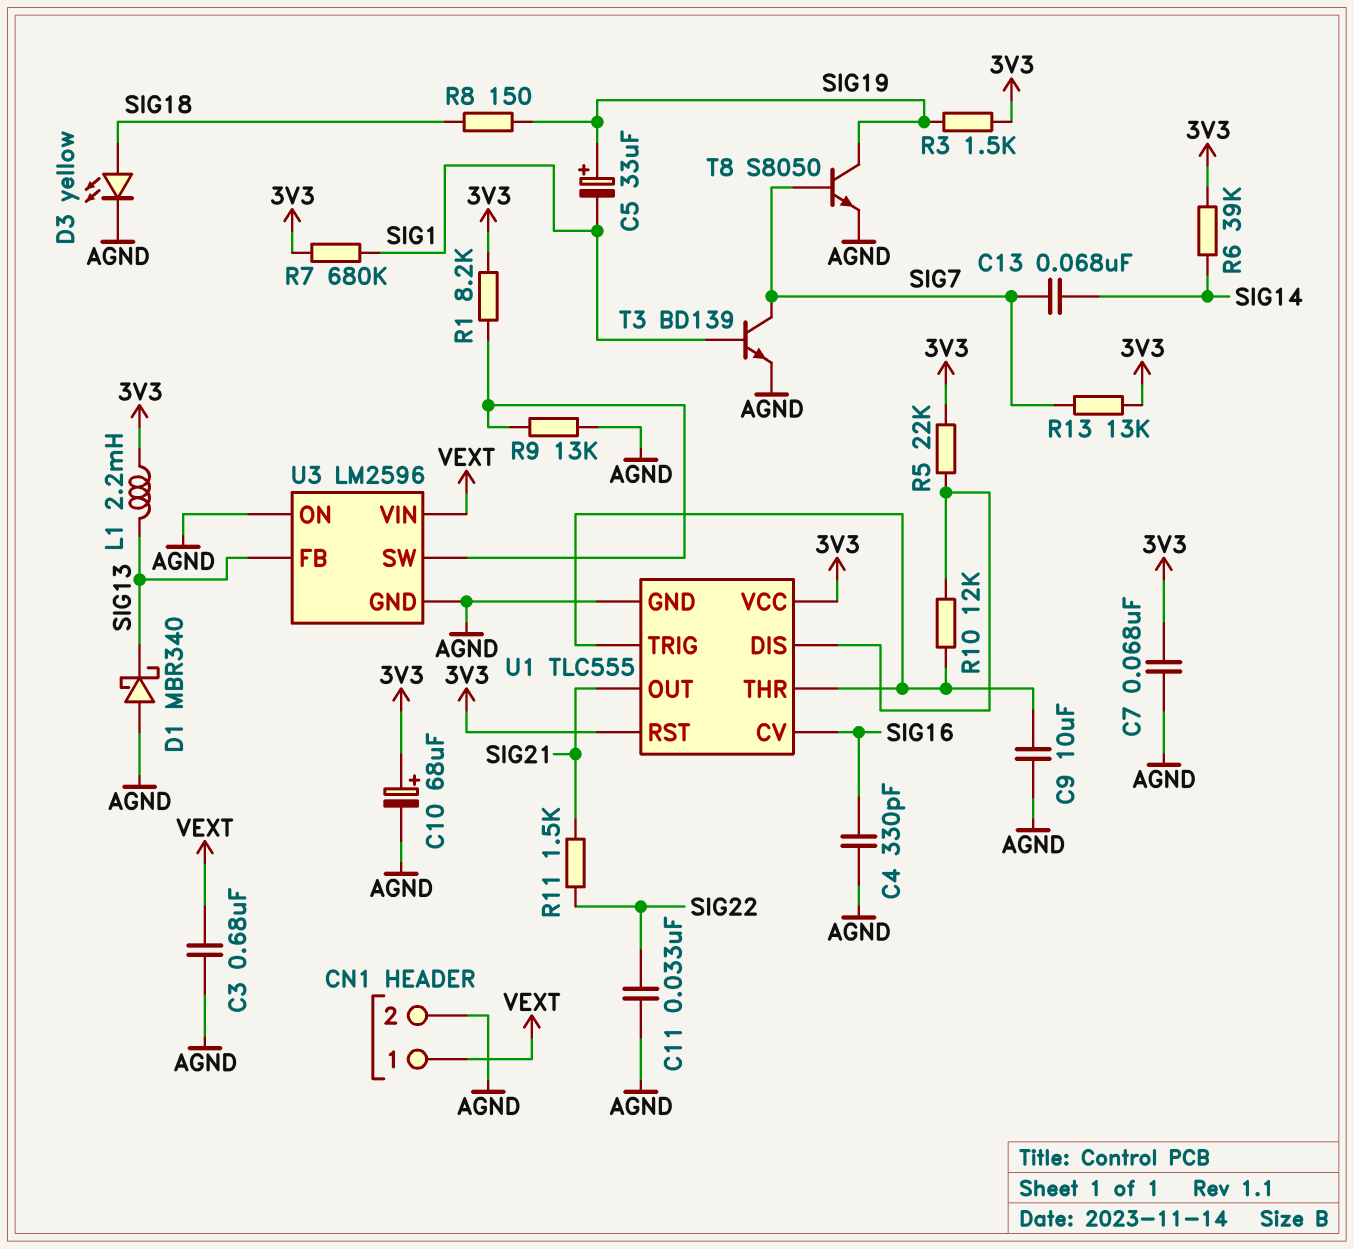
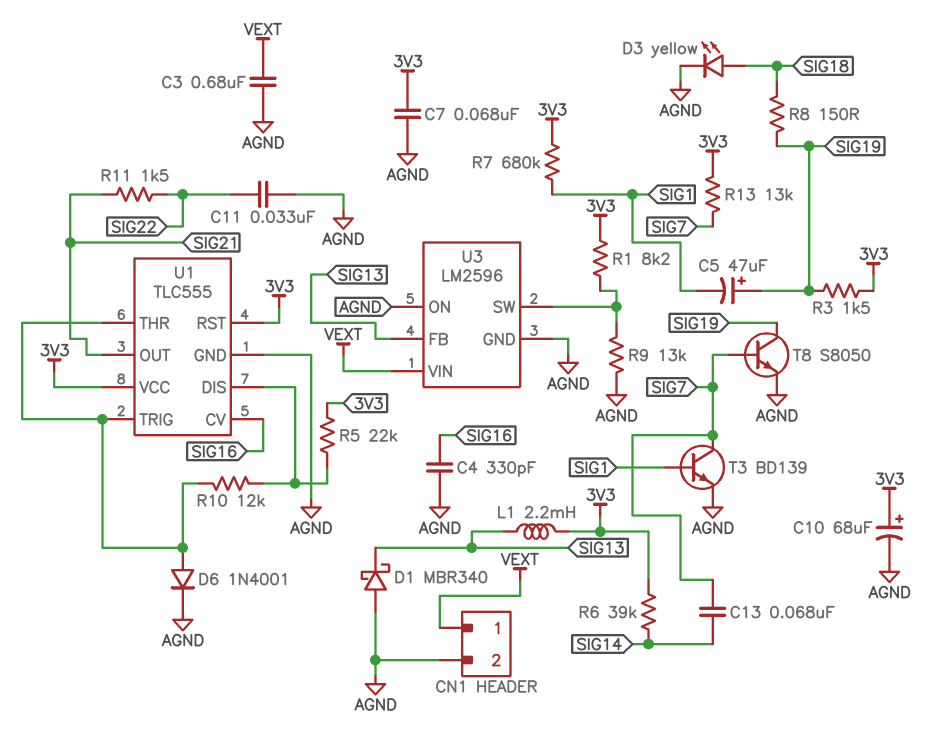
C5: 33uF (plus SIG19, minus SIG1) -> 47uF (plus SIG19, minus SIG1)
C9: 10uF (AGND, U1/THR) -> none
D6: none -> diode 1N4001 (A U1/THR, K AGND)

